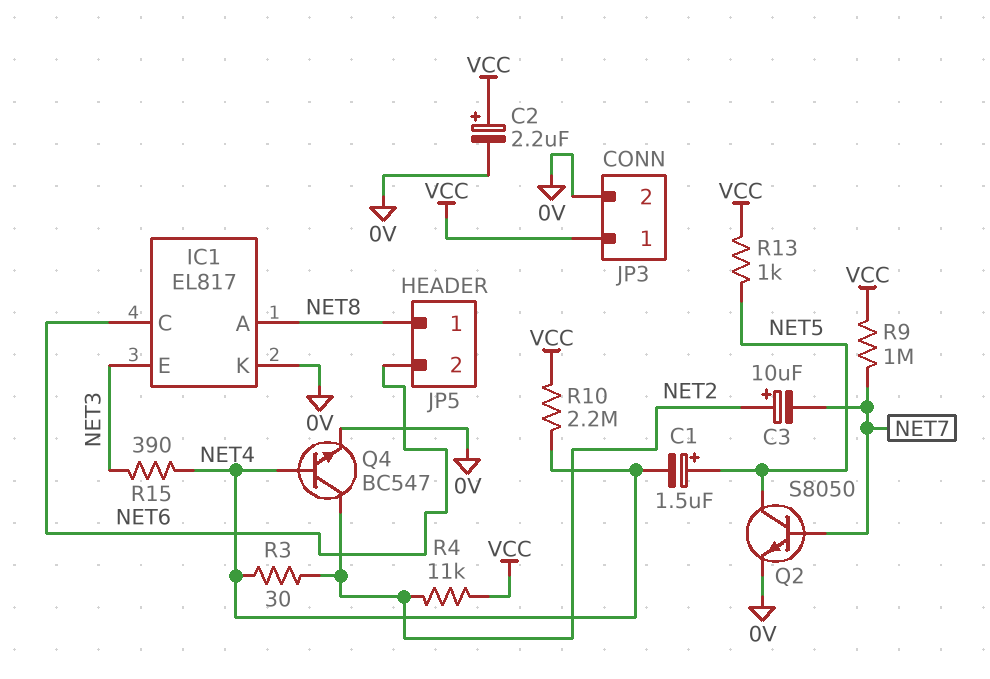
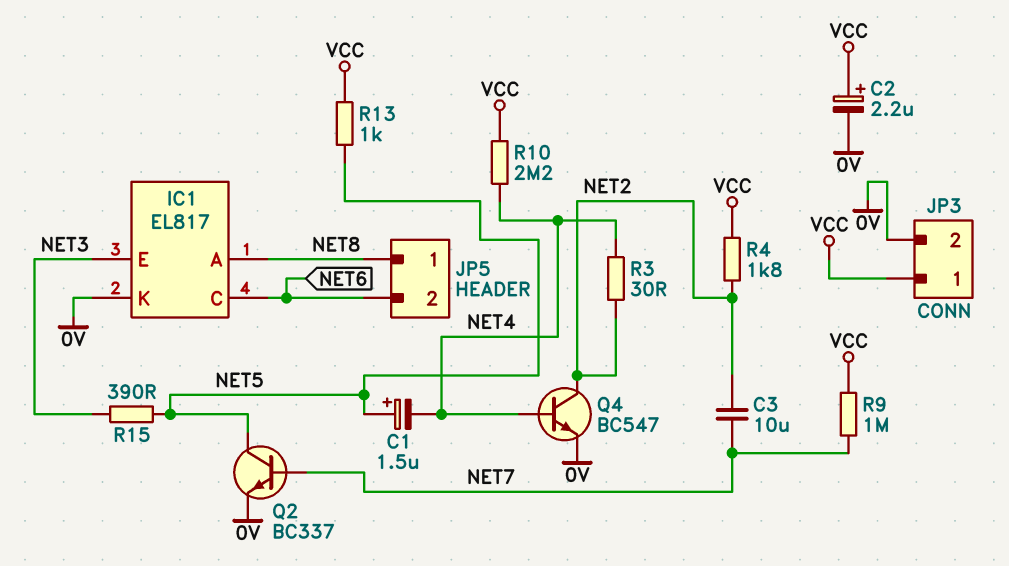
C3: 10uF (plus NET2, minus NET7) -> 10uF (NET2, NET7)
Q2: NPN S8050 (B NET7, C NET5, E 0V) -> NPN BC337 (B NET7, C NET5, E 0V)
R4: 11k (NET2, VCC) -> 1.8k (NET2, VCC)
R15: 390 (NET3, NET4) -> 390 (NET3, NET5)

